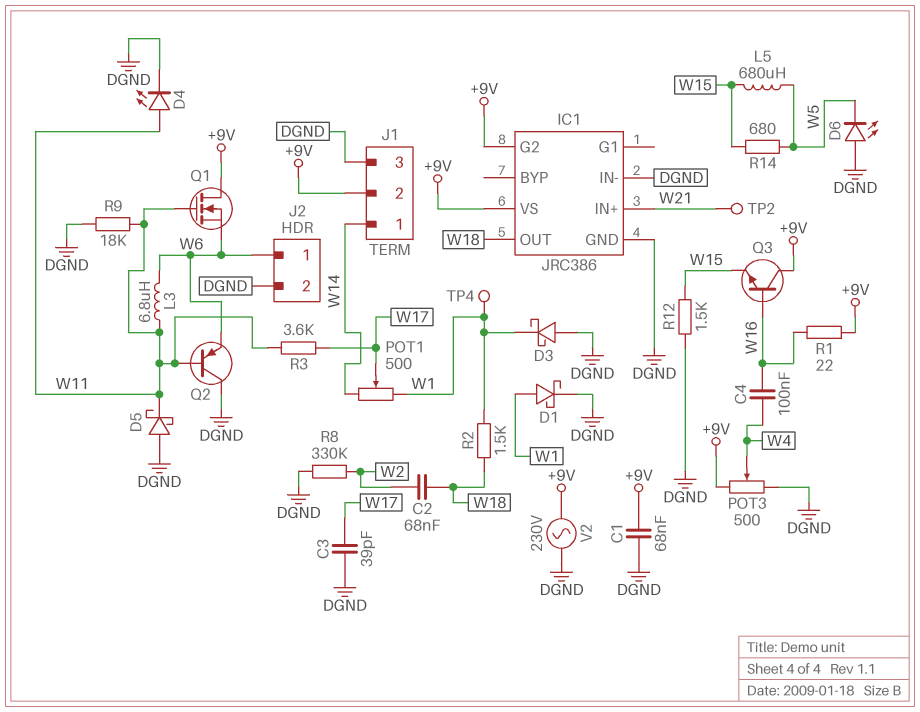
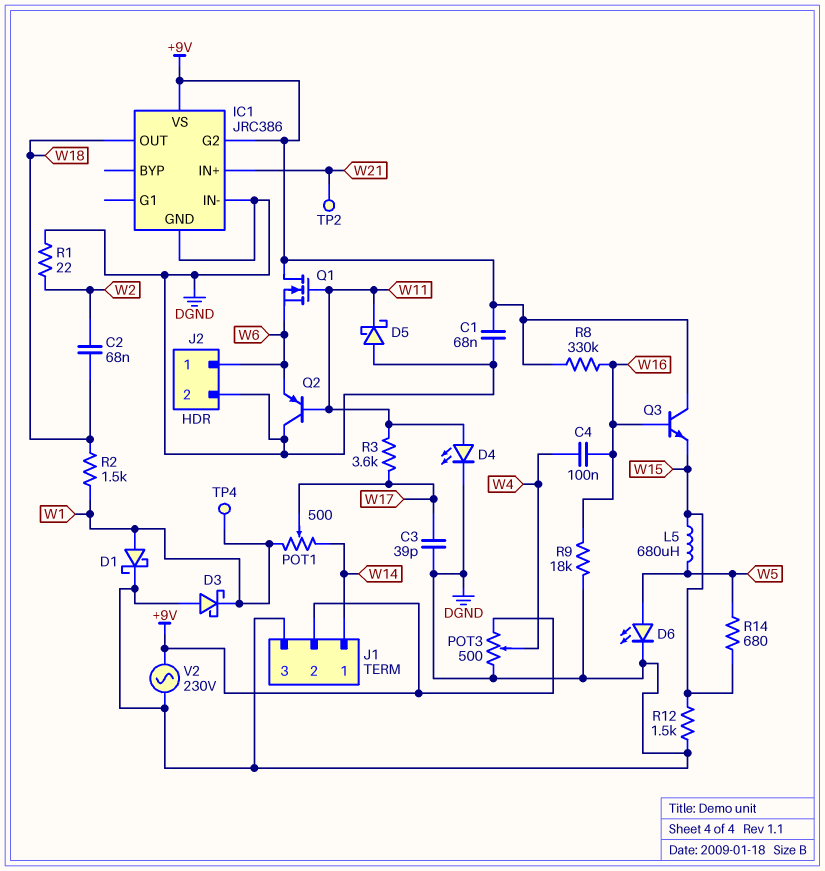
D6: LED (A DGND, K W5) -> LED (A W5, K DGND)
L3: 6.8uH (W6, W11) -> none
R1: 22 (+9V, W16) -> 22 (DGND, W2)
R8: 330k (DGND, W2) -> 330k (+9V, W16)
R9: 18k (DGND, W11) -> 18k (DGND, W16)

